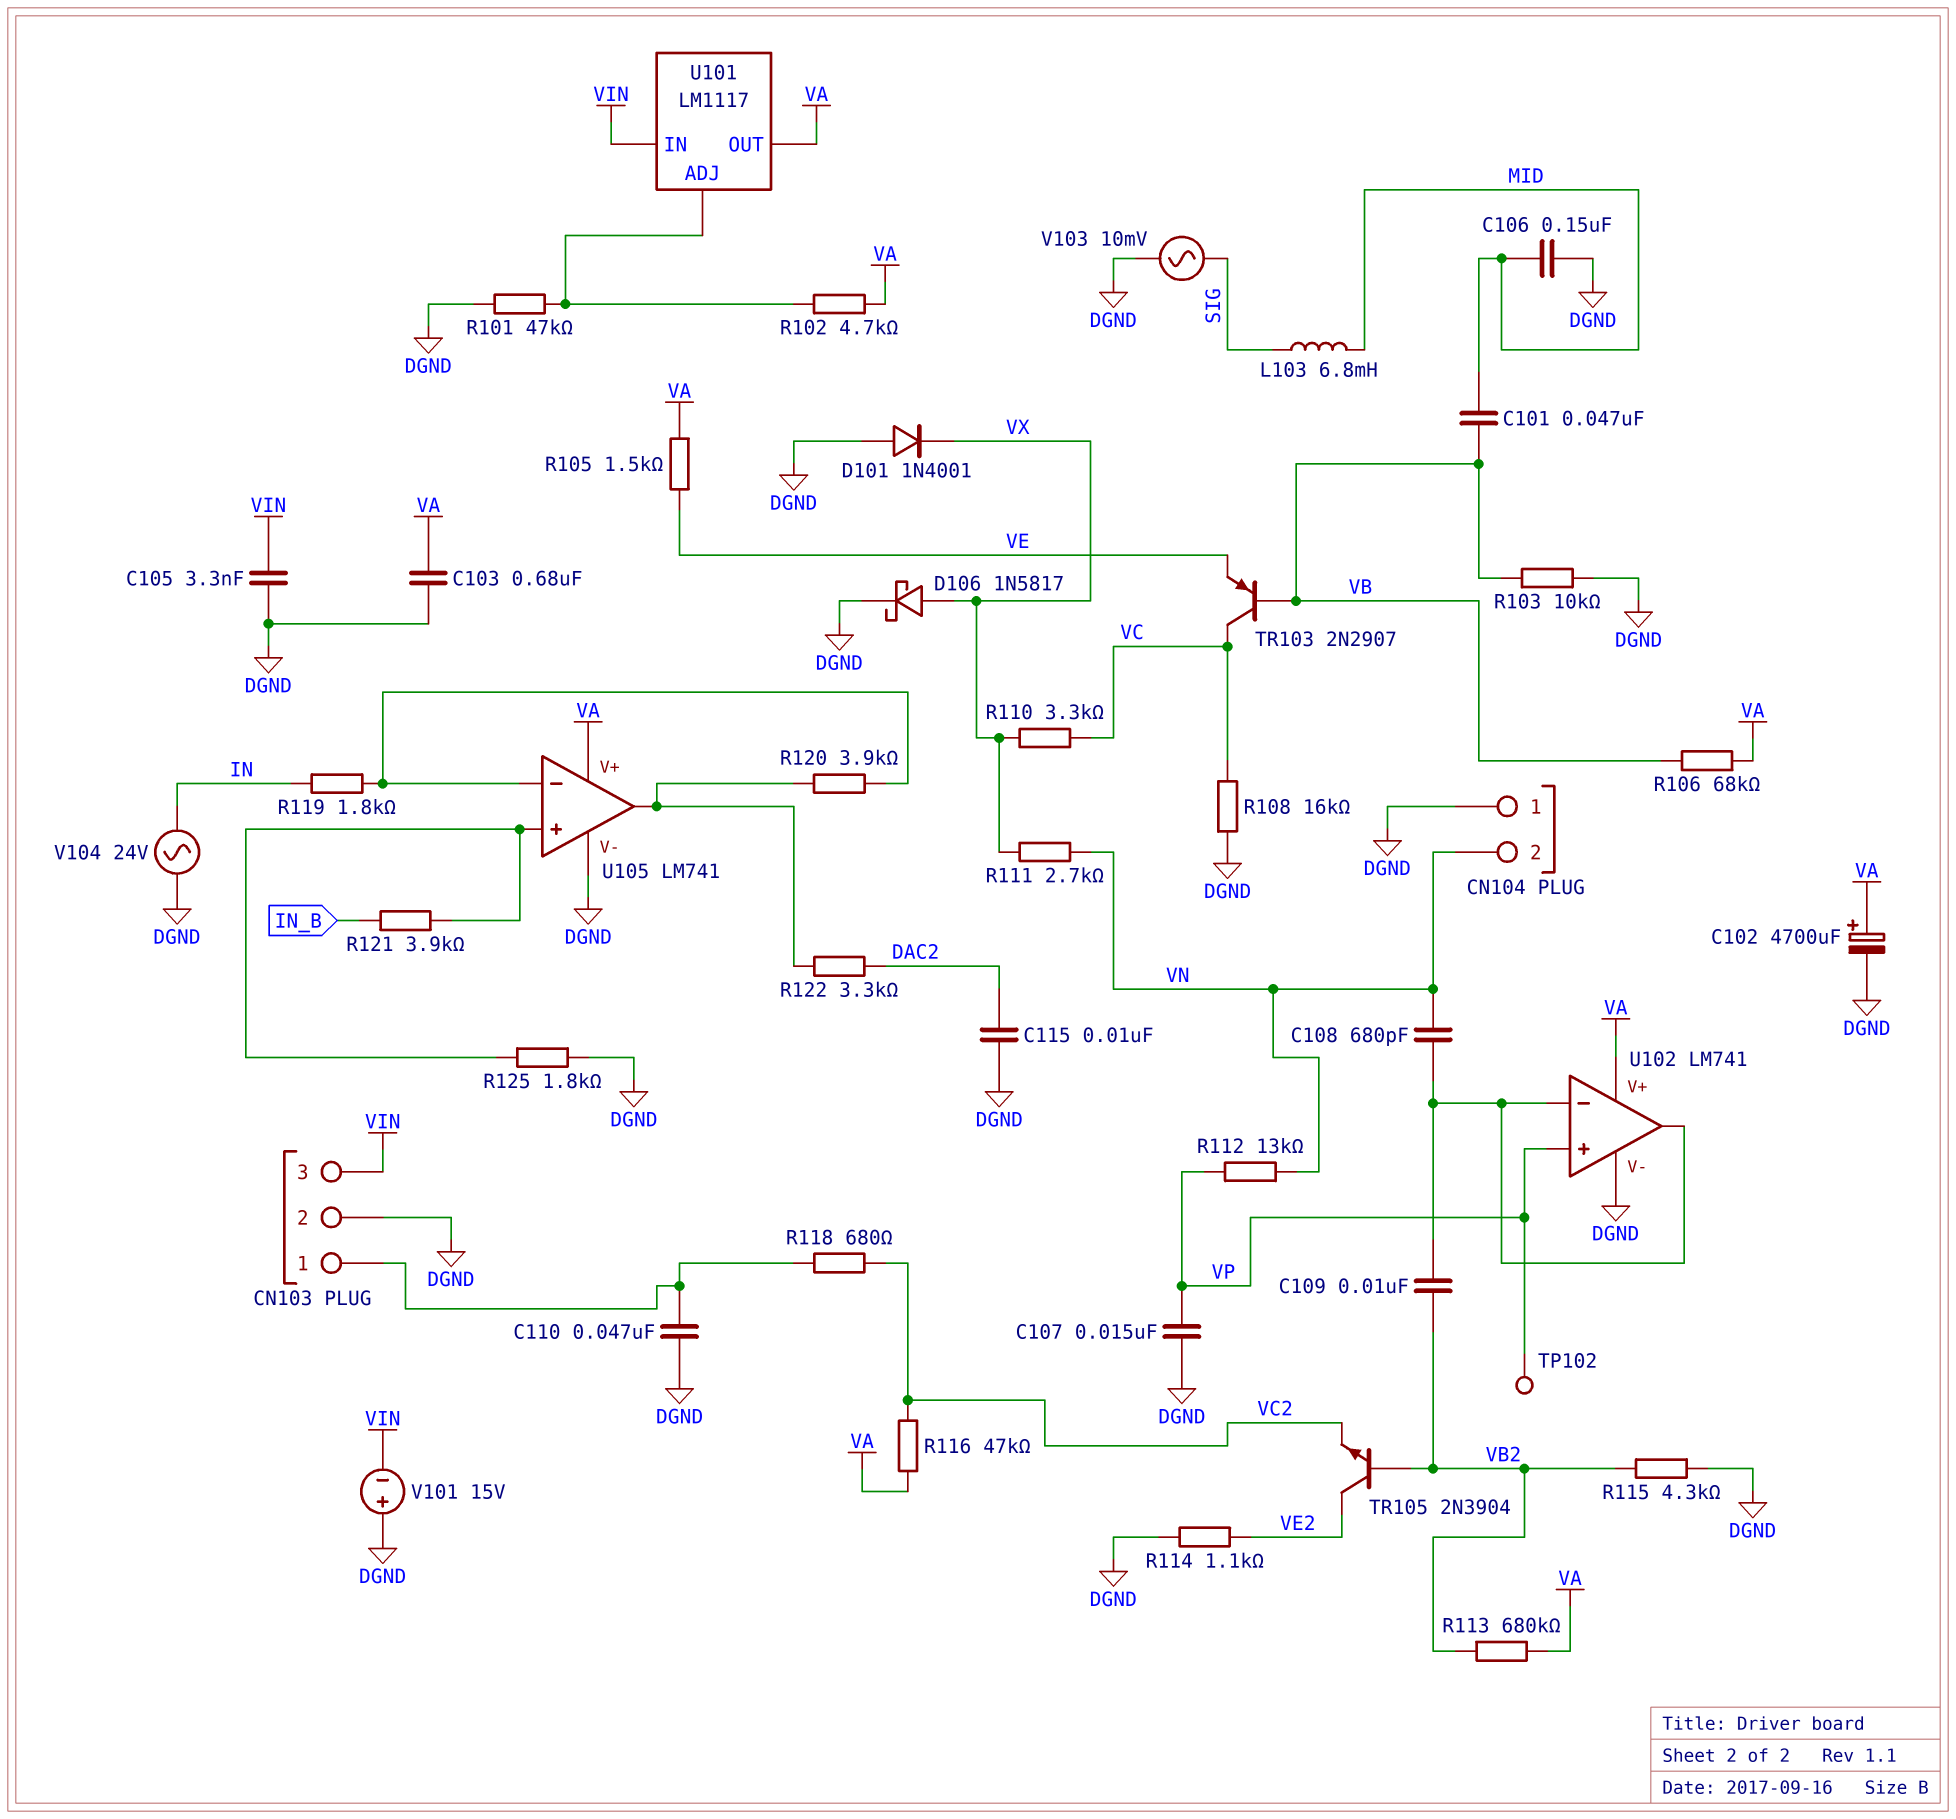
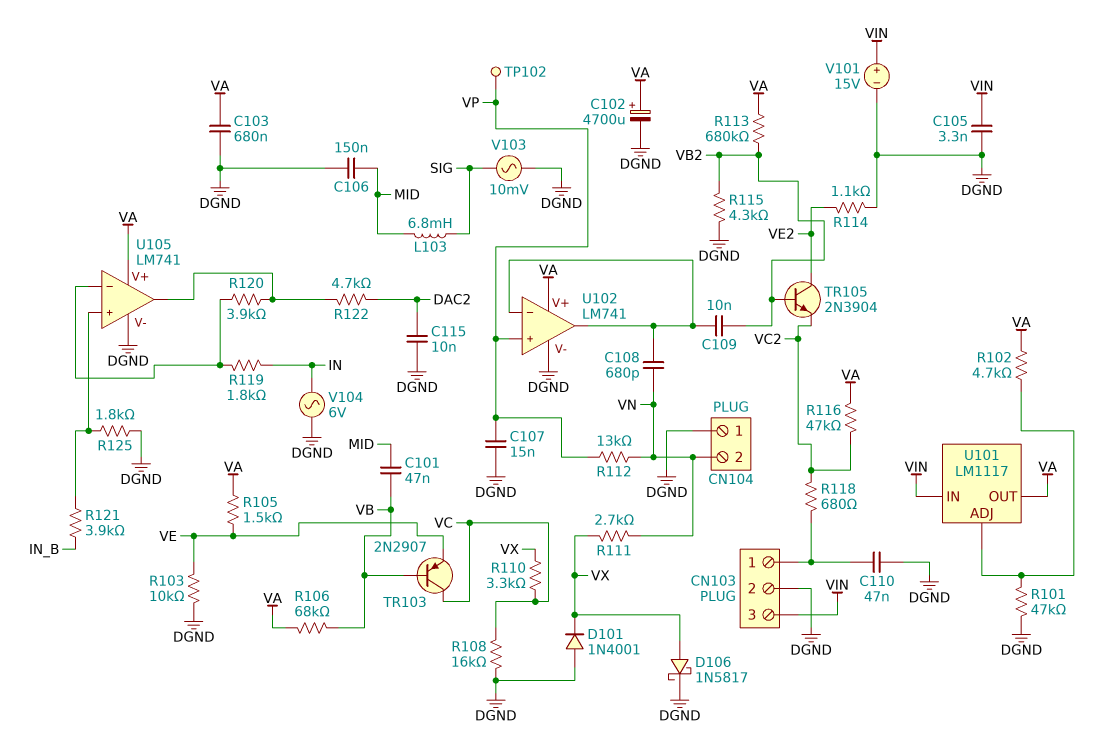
R103: 10k (DGND, VB) -> 10k (DGND, VE)
R122: 3.3k (DAC2, U105/out) -> 4.7k (DAC2, U105/out)
V101: 15V (plus DGND, minus VIN) -> 15V (plus VIN, minus DGND)
V104: AC 24V (DGND, IN) -> AC 6V (DGND, IN)

